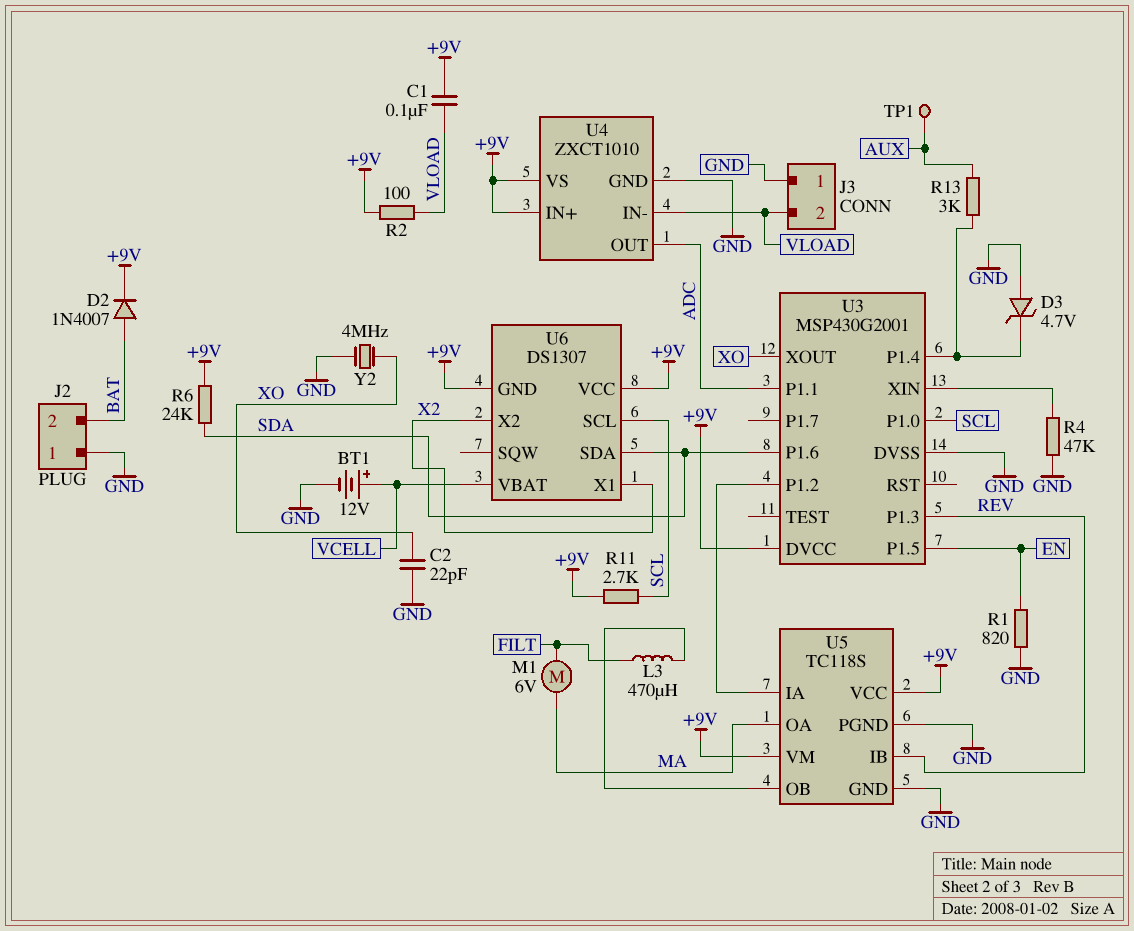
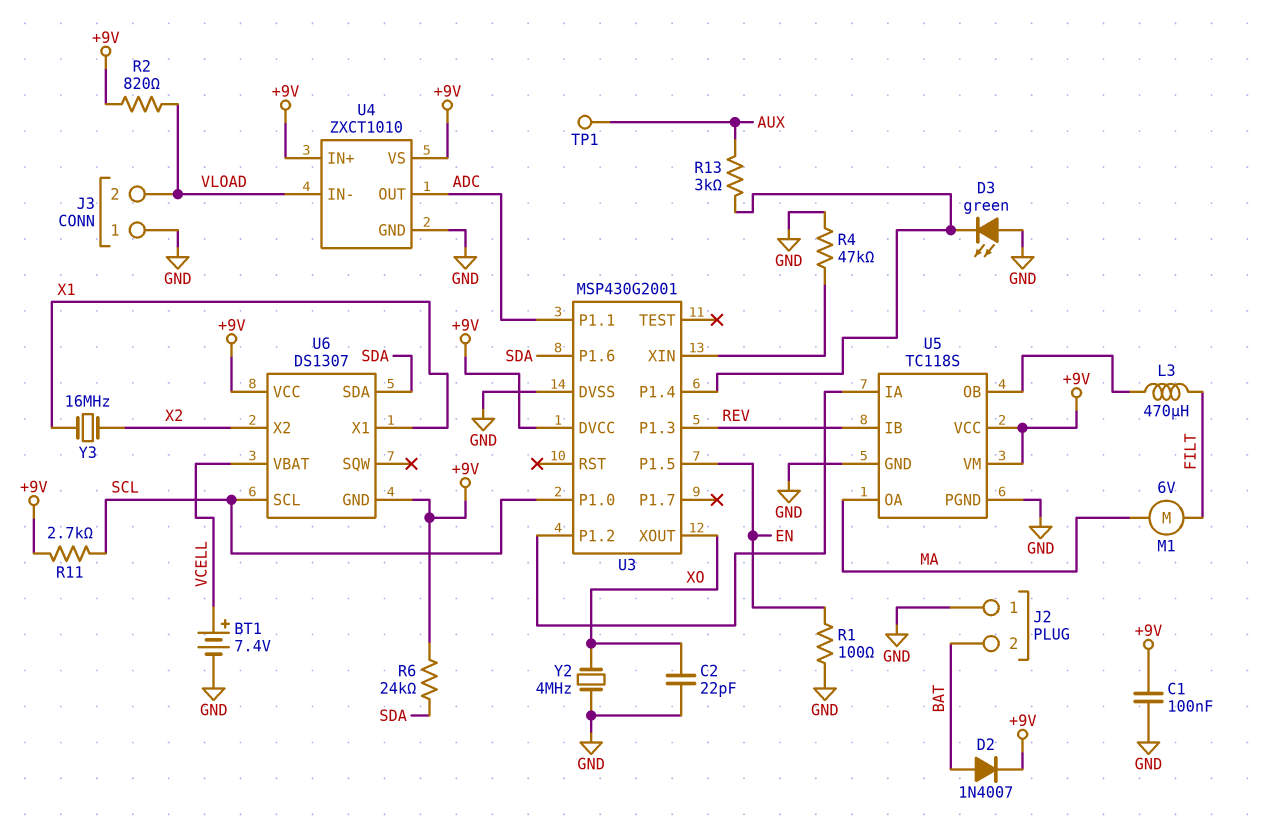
BT1: 12V (plus VCELL, minus GND) -> 7.4V (plus VCELL, minus GND)
C1: 100nF (+9V, VLOAD) -> 100nF (+9V, GND)
D3: zener 4.7V (A GND, K U3/P1.4) -> LED green (A GND, K U3/P1.4)
R1: 820 (EN, GND) -> 100 (EN, GND)
R2: 100 (+9V, VLOAD) -> 820 (+9V, VLOAD)
U6 pin X1: X2 -> X1
Y3: none -> 16MHz (X1, X2)

